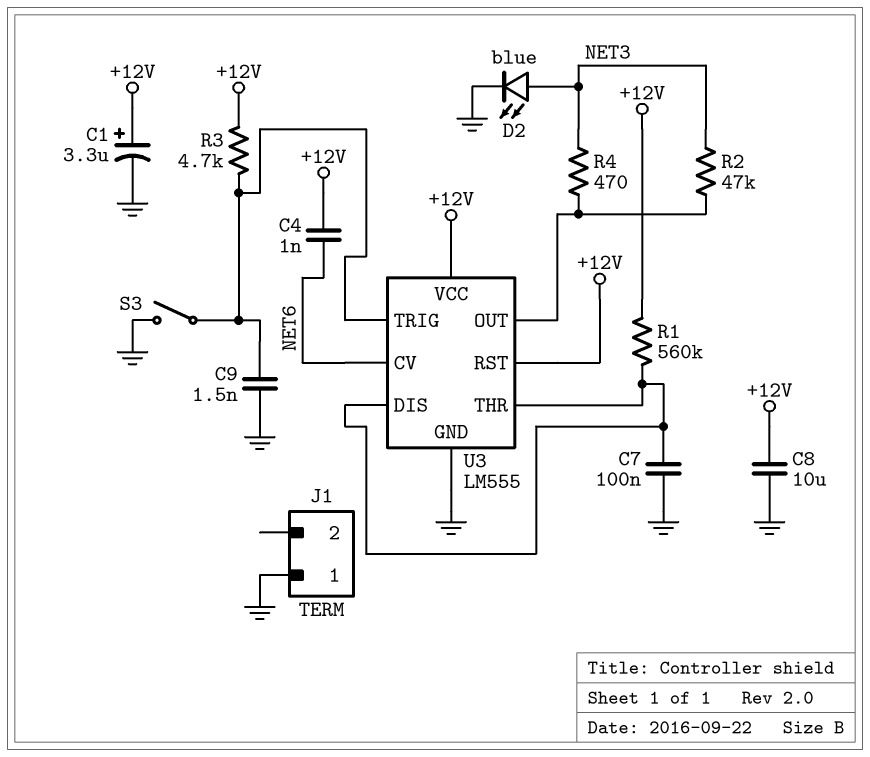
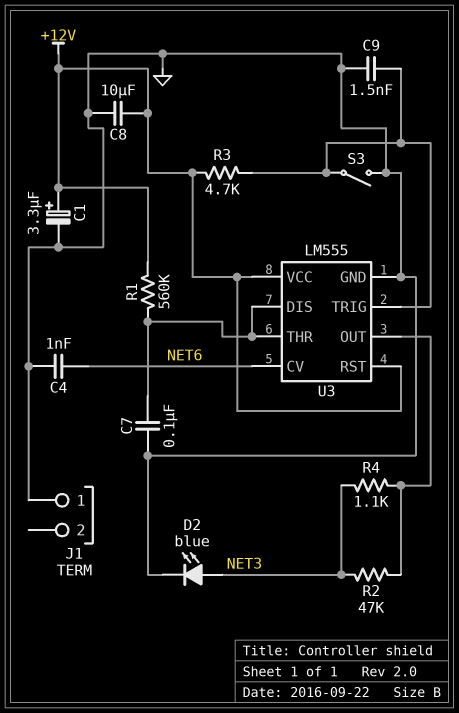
C4: 1nF (+12V, NET6) -> 1nF (GND, NET6)
R4: 470 (NET3, U3/OUT) -> 1.1k (NET3, U3/OUT)

